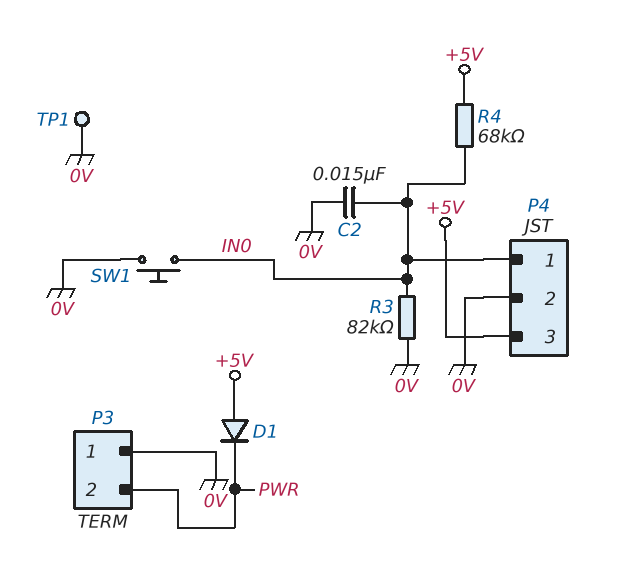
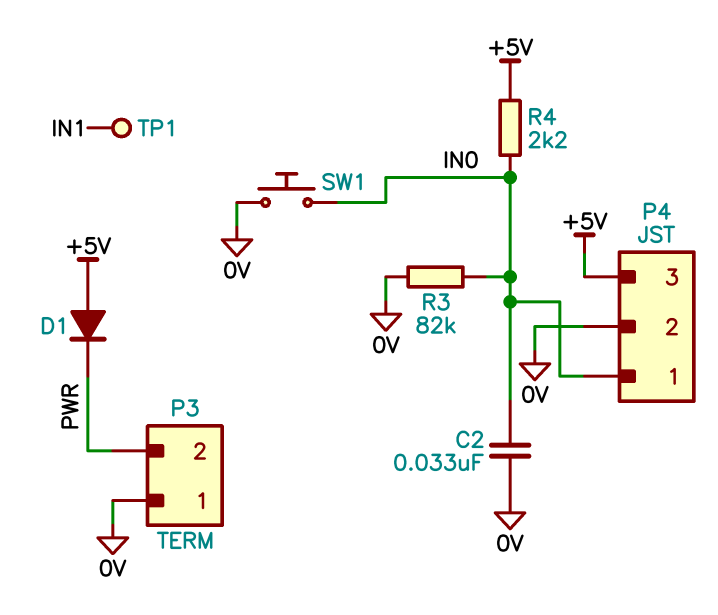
C2: 15nF (0V, IN0) -> 33nF (0V, IN0)
R4: 68k (+5V, IN0) -> 2.2k (+5V, IN0)
TP1: test point (0V) -> test point (IN1)

